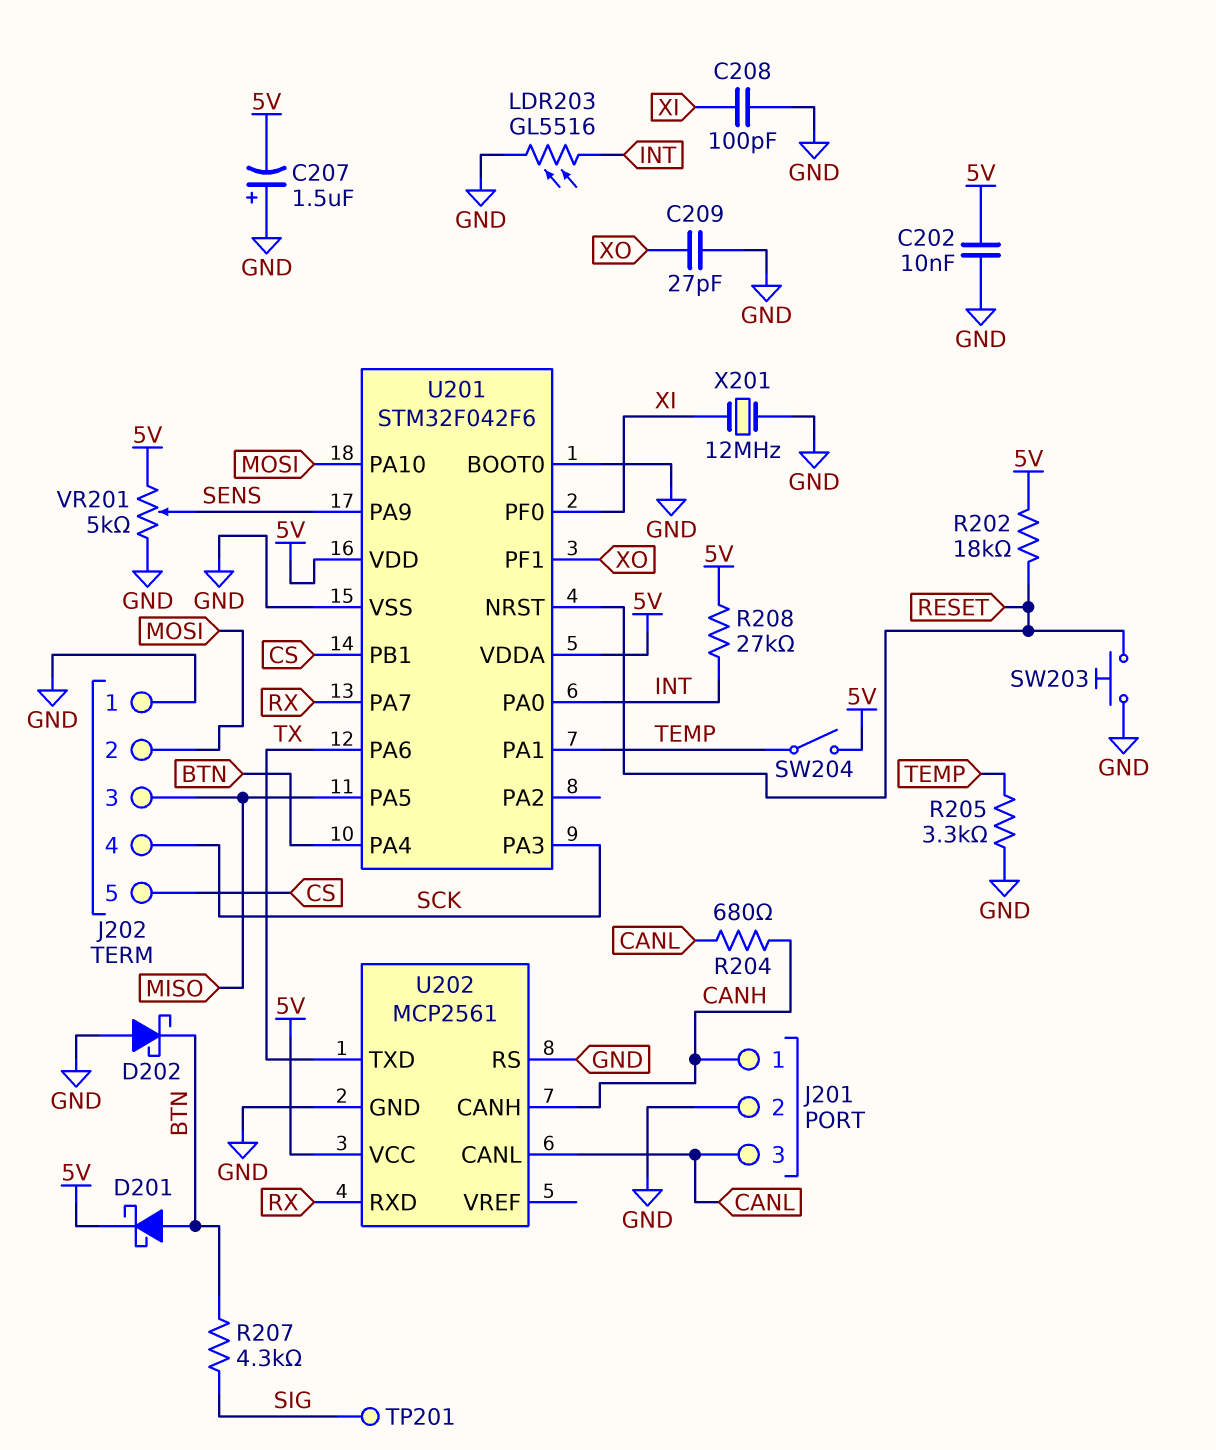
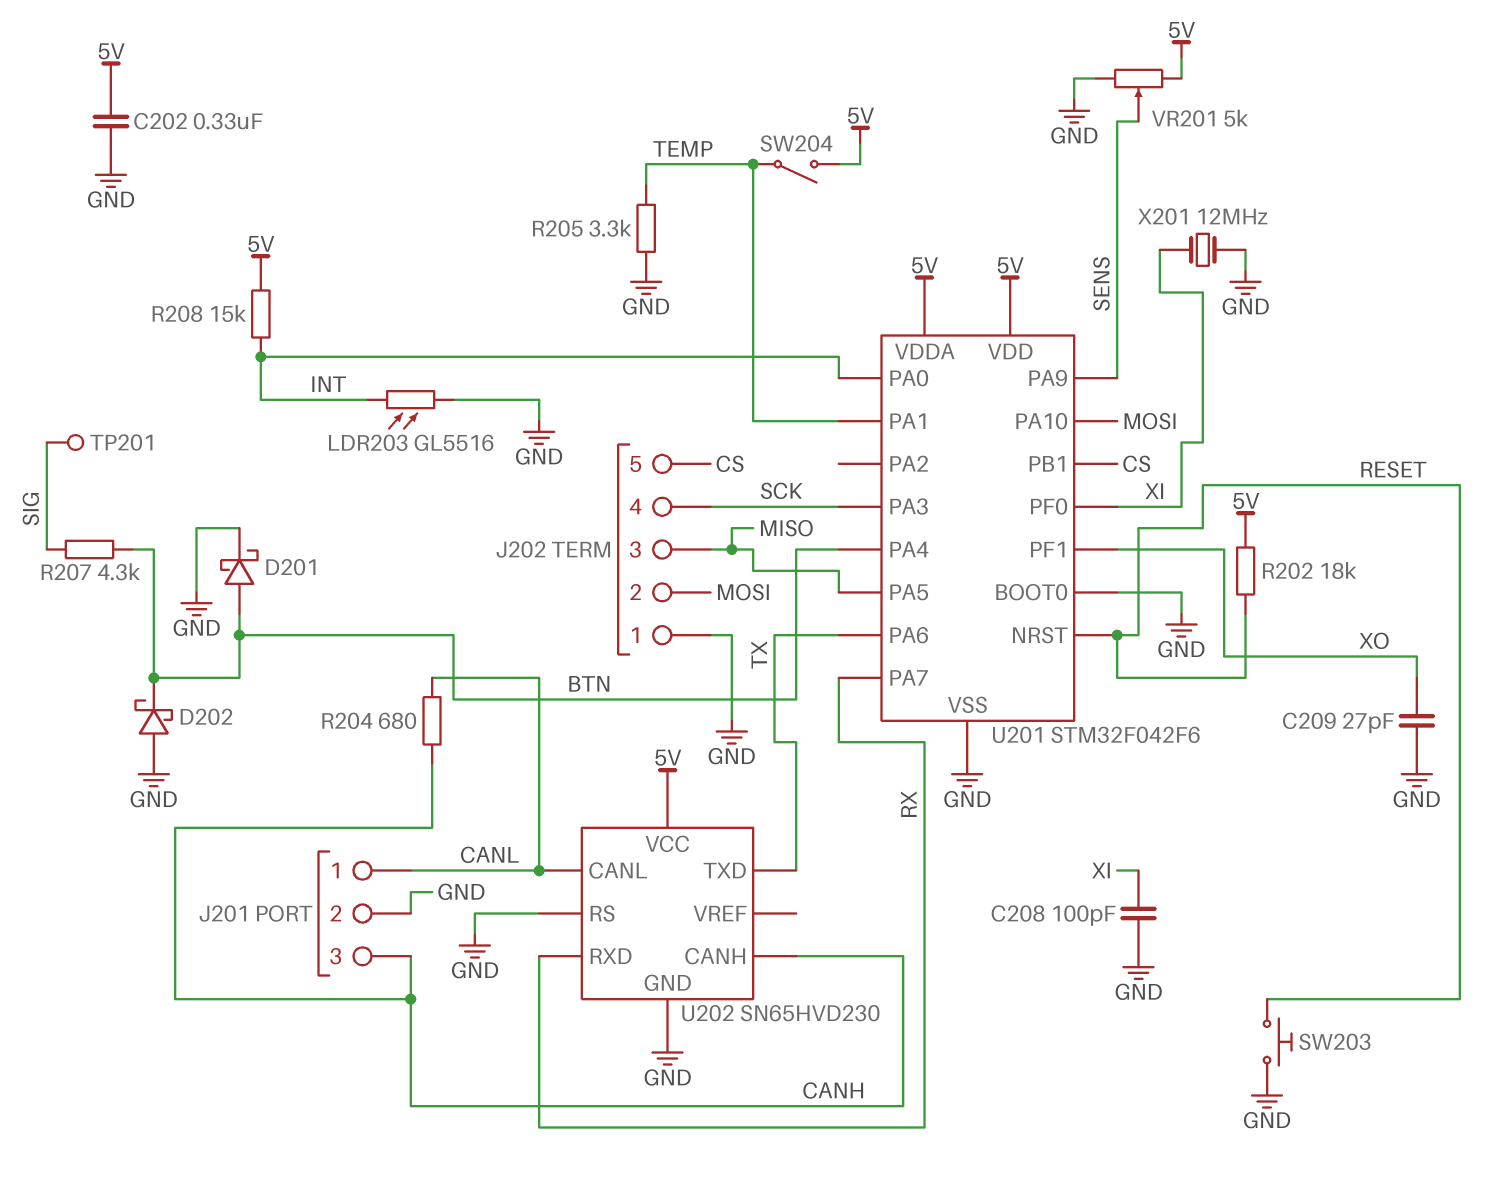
C202: 10nF (5V, GND) -> 330nF (5V, GND)
C207: 1.5uF (plus GND, minus 5V) -> none
D201: schottky (A BTN, K 5V) -> schottky (A BTN, K GND)
J201 pin 1: CANH -> CANL
J201 pin 3: CANL -> CANH
R208: 27k (5V, INT) -> 15k (5V, INT)
U202: MCP2561 -> SN65HVD230

